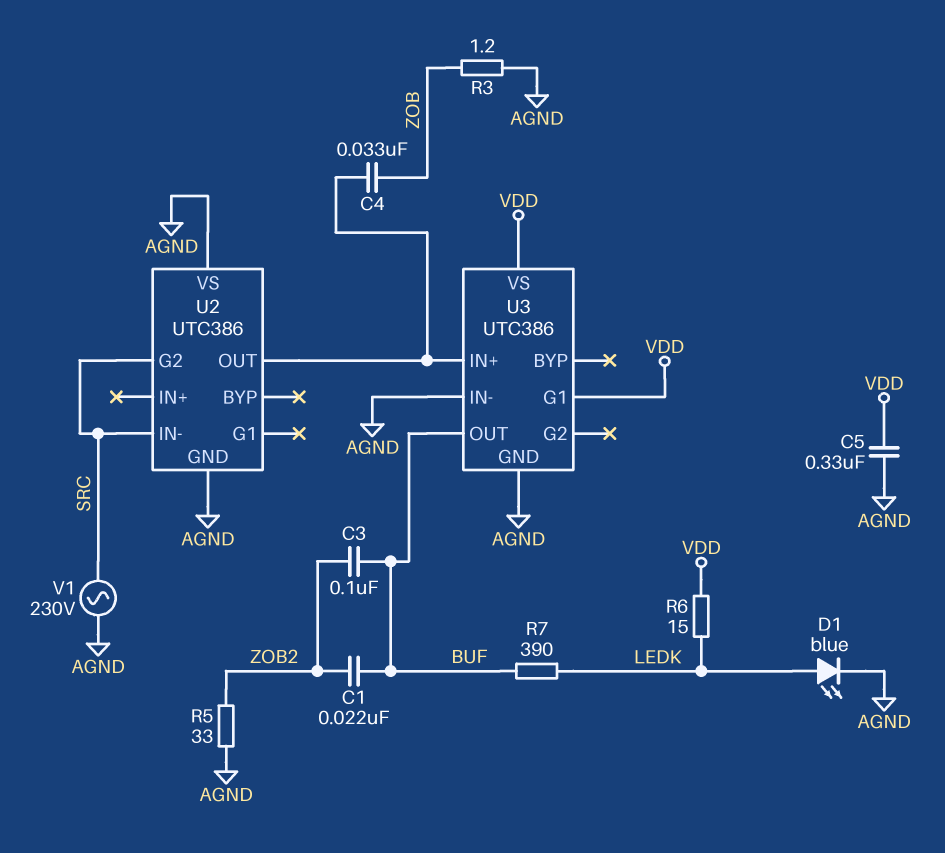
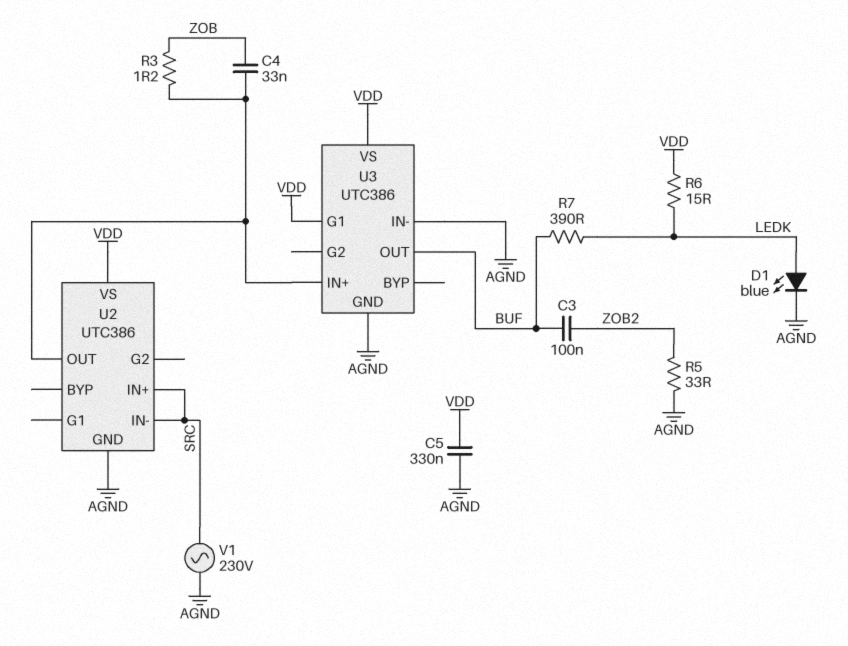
C1: 22nF (BUF, ZOB2) -> none
R3: 1.2 (AGND, ZOB) -> 1.2 (U2/OUT, ZOB)
U2 pin G2: SRC -> none
U2 pin IN+: none -> SRC
U2 pin VS: AGND -> VDD

